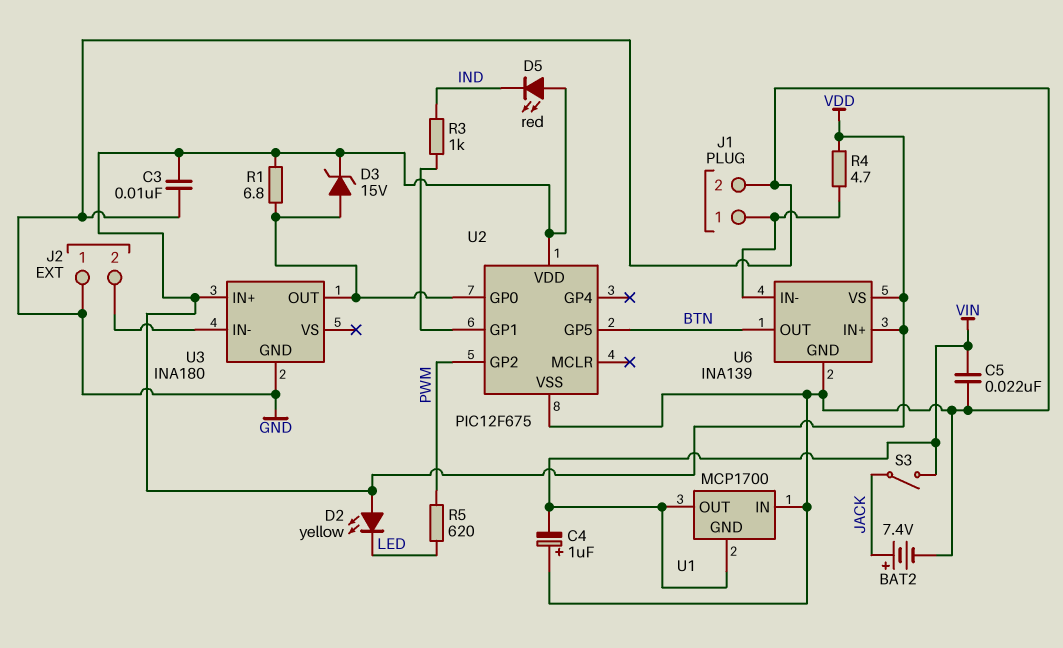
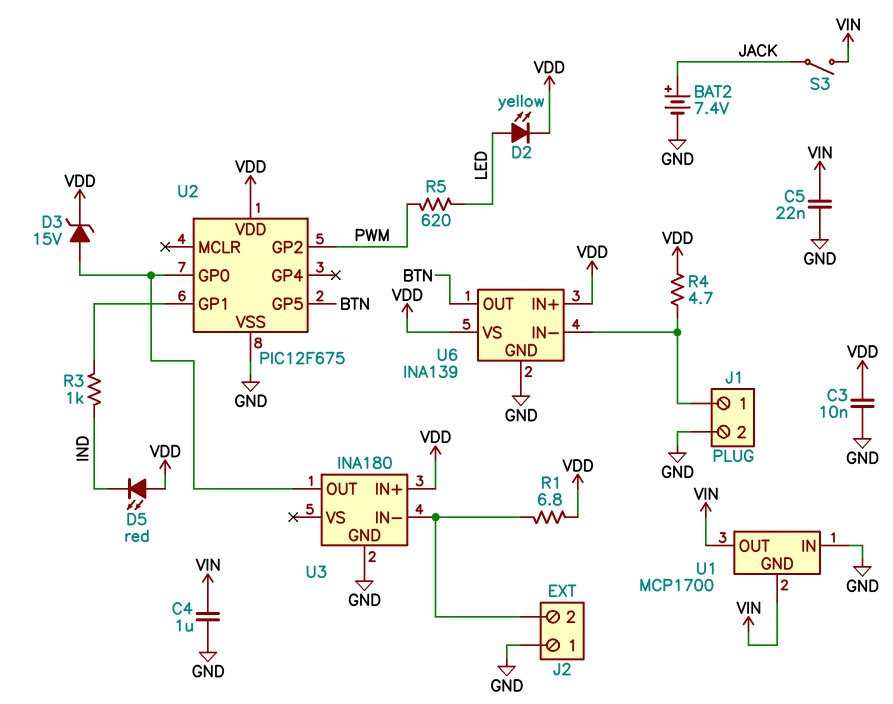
C4: 1uF (plus GND, minus VIN) -> 1uF (GND, VIN)
D2: LED yellow (A VDD, K LED) -> LED yellow (A LED, K VDD)
R1: 6.8 (U2/GP0, VDD) -> 6.8 (J2/2, VDD)

